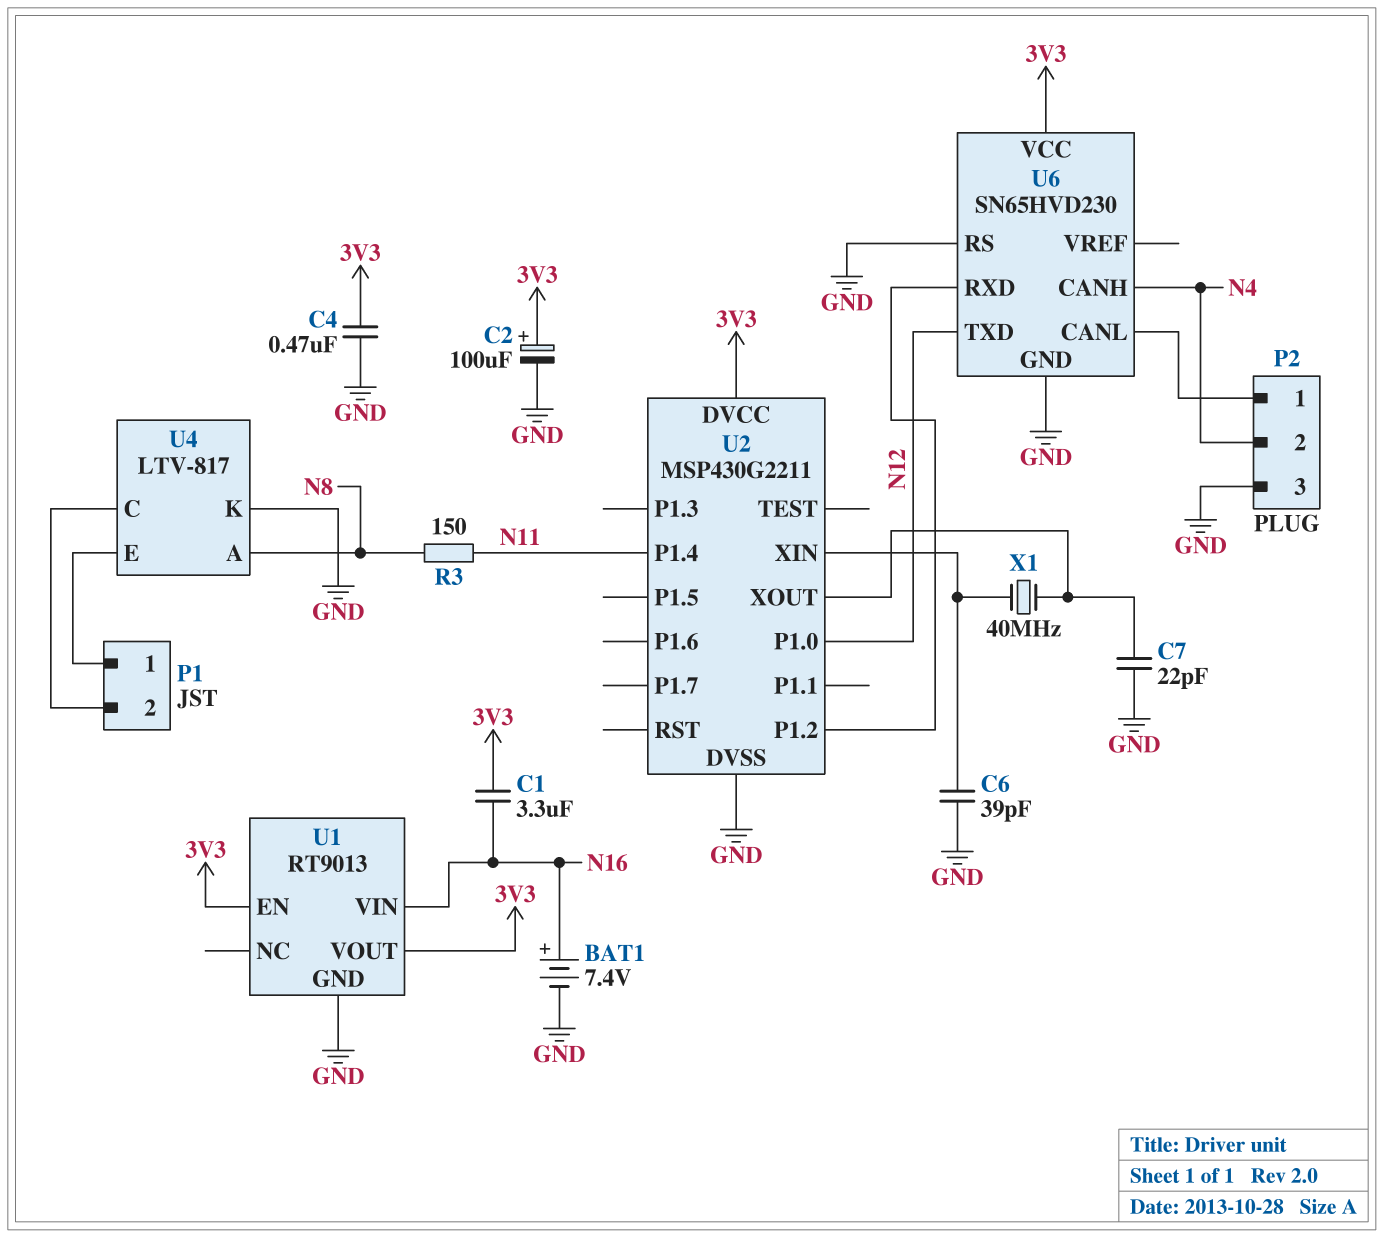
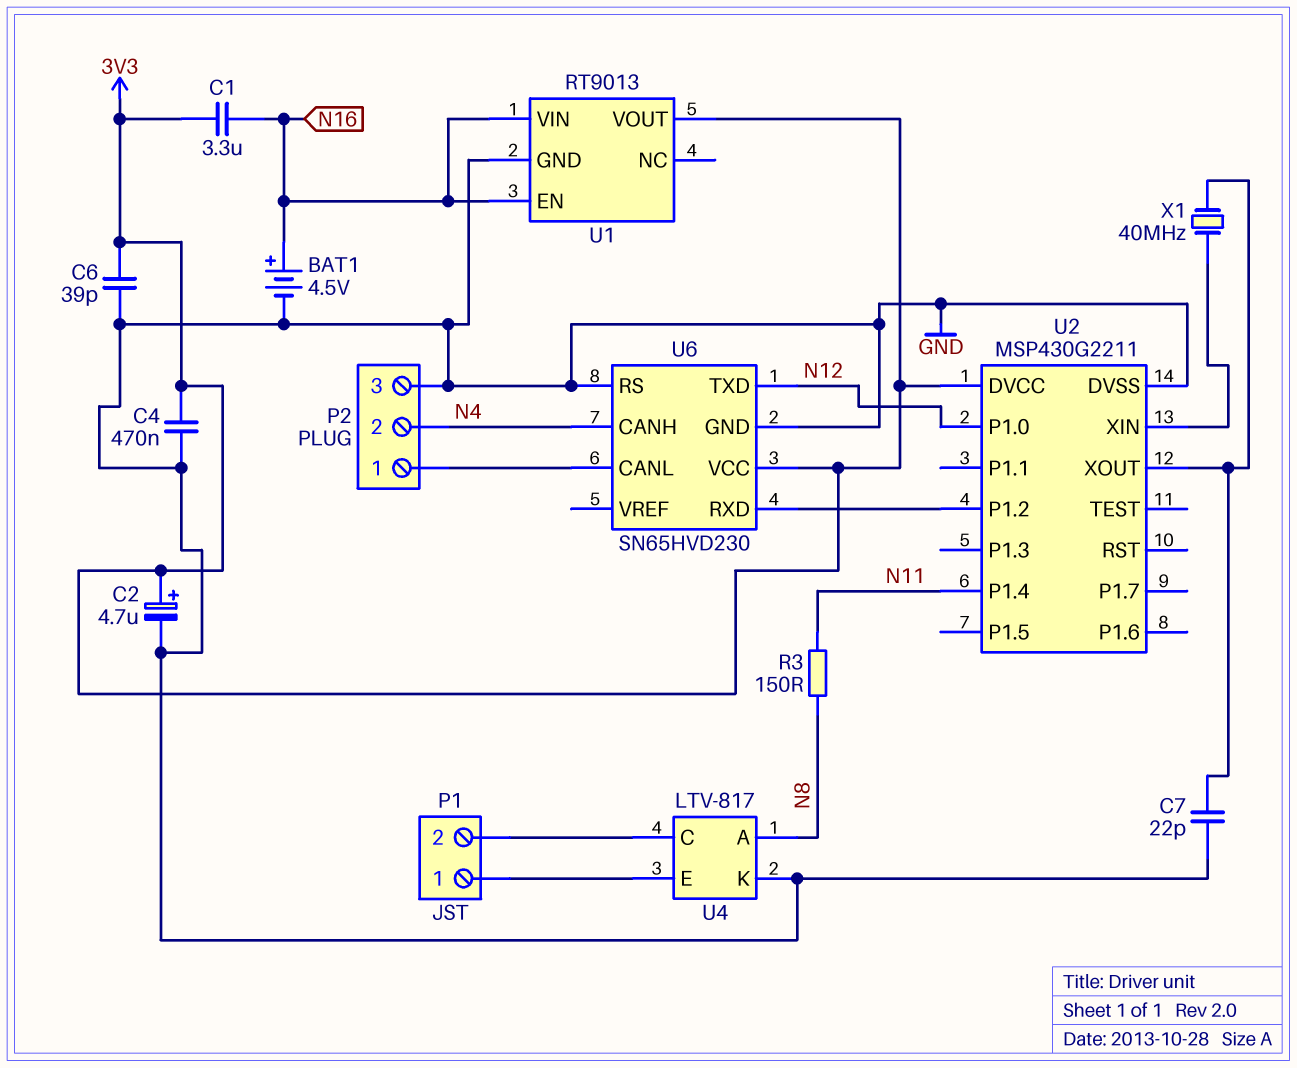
BAT1: 7.4V (plus N16, minus GND) -> 4.5V (plus N16, minus GND)
C2: 100uF (plus 3V3, minus GND) -> 4.7uF (plus 3V3, minus GND)
C6: 39pF (GND, U2/XIN) -> 39pF (3V3, GND)
U1 pin EN: 3V3 -> N16

